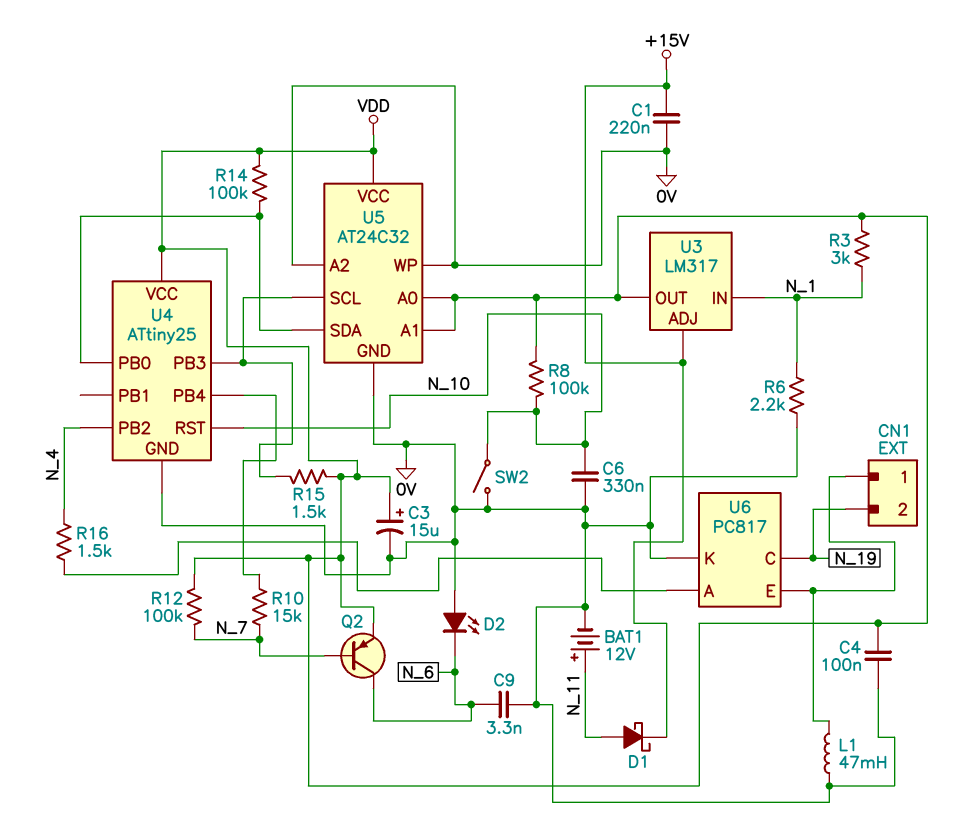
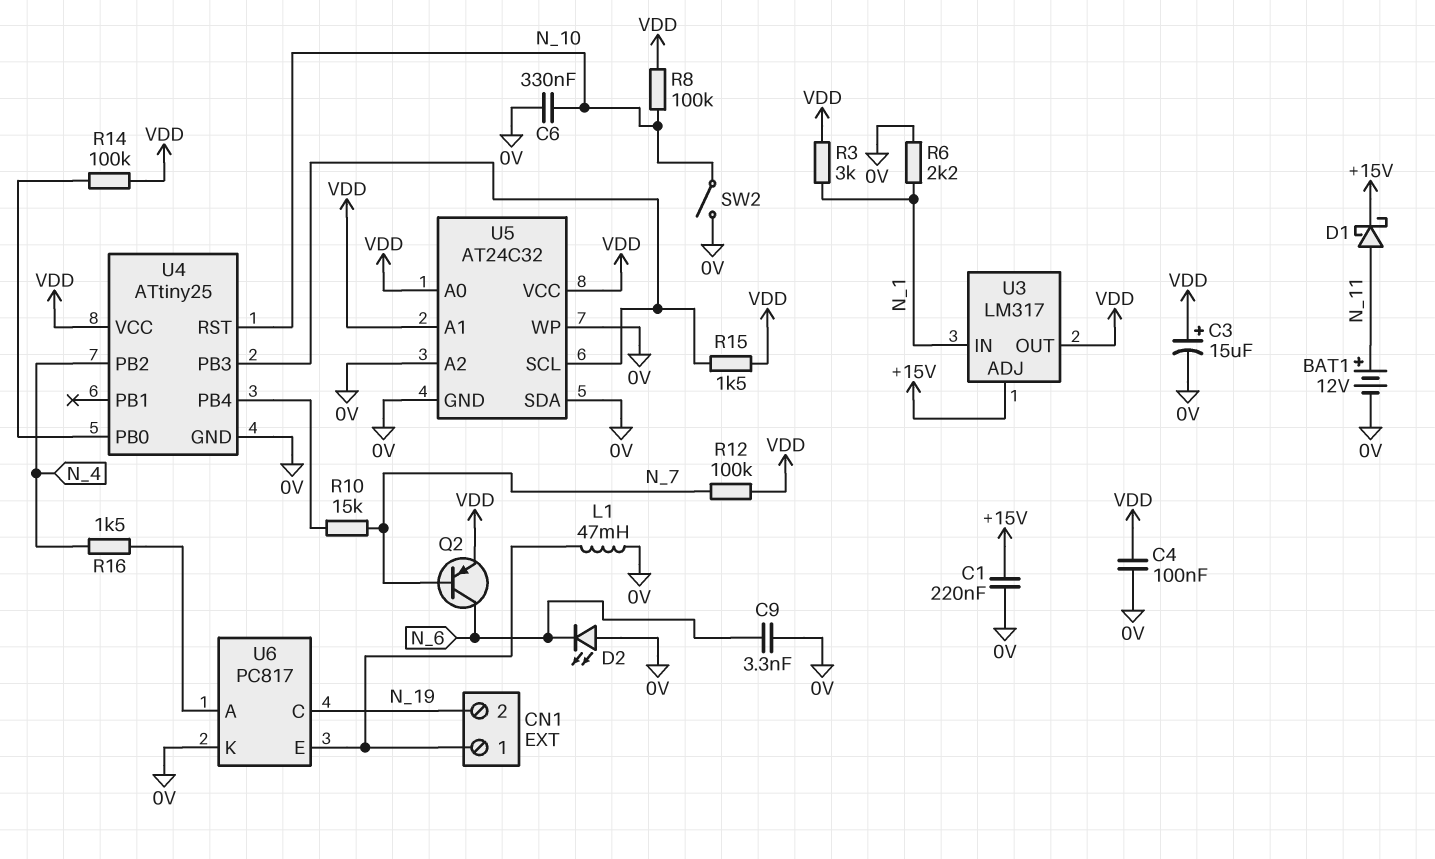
U5 pin SDA: U4/PB0 -> 0V

